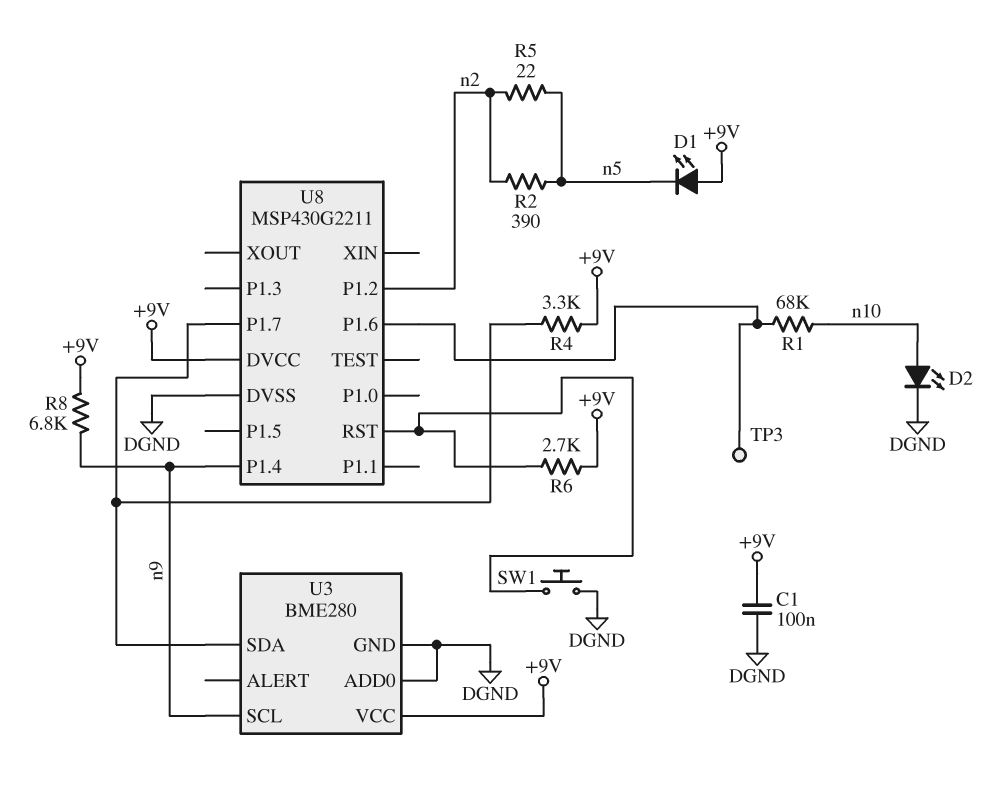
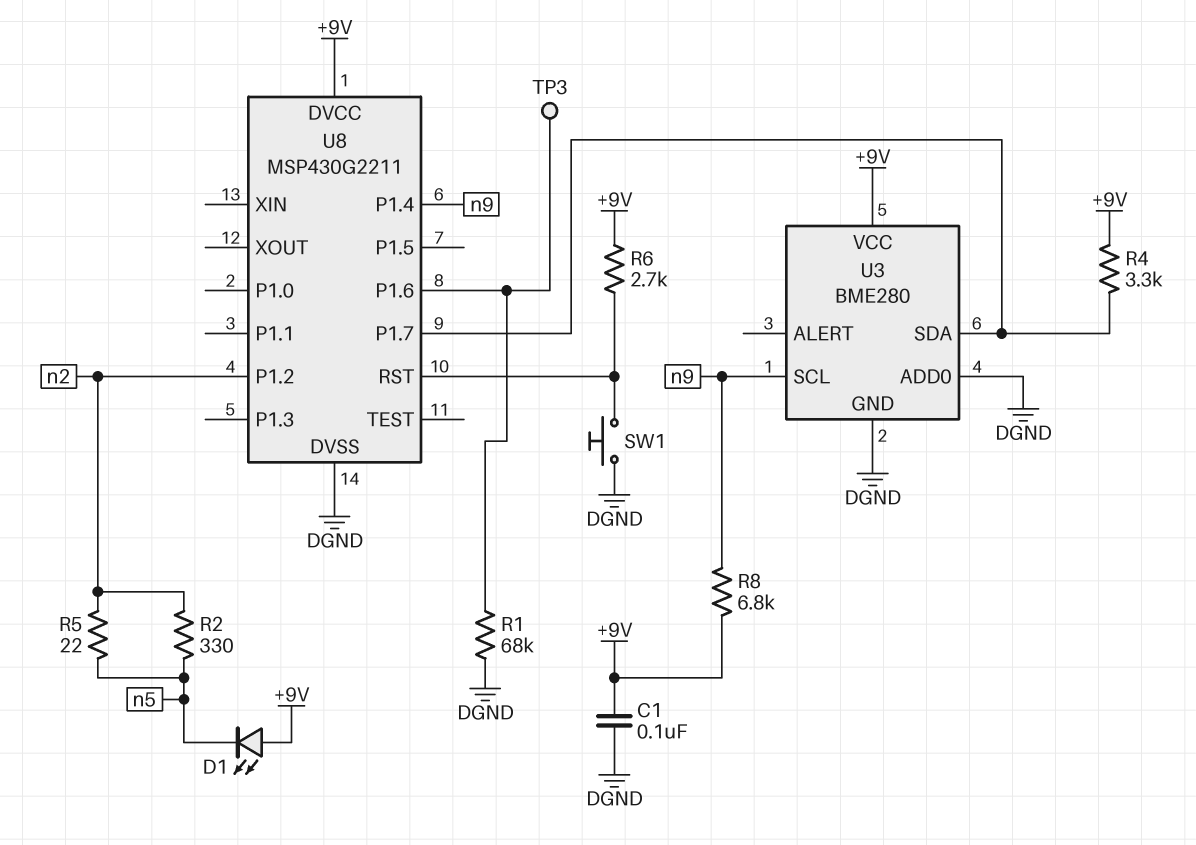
D2: LED (A n10, K DGND) -> none
R1: 68k (U8/P1.6, n10) -> 68k (DGND, U8/P1.6)
R2: 390 (n2, n5) -> 330 (n2, n5)

